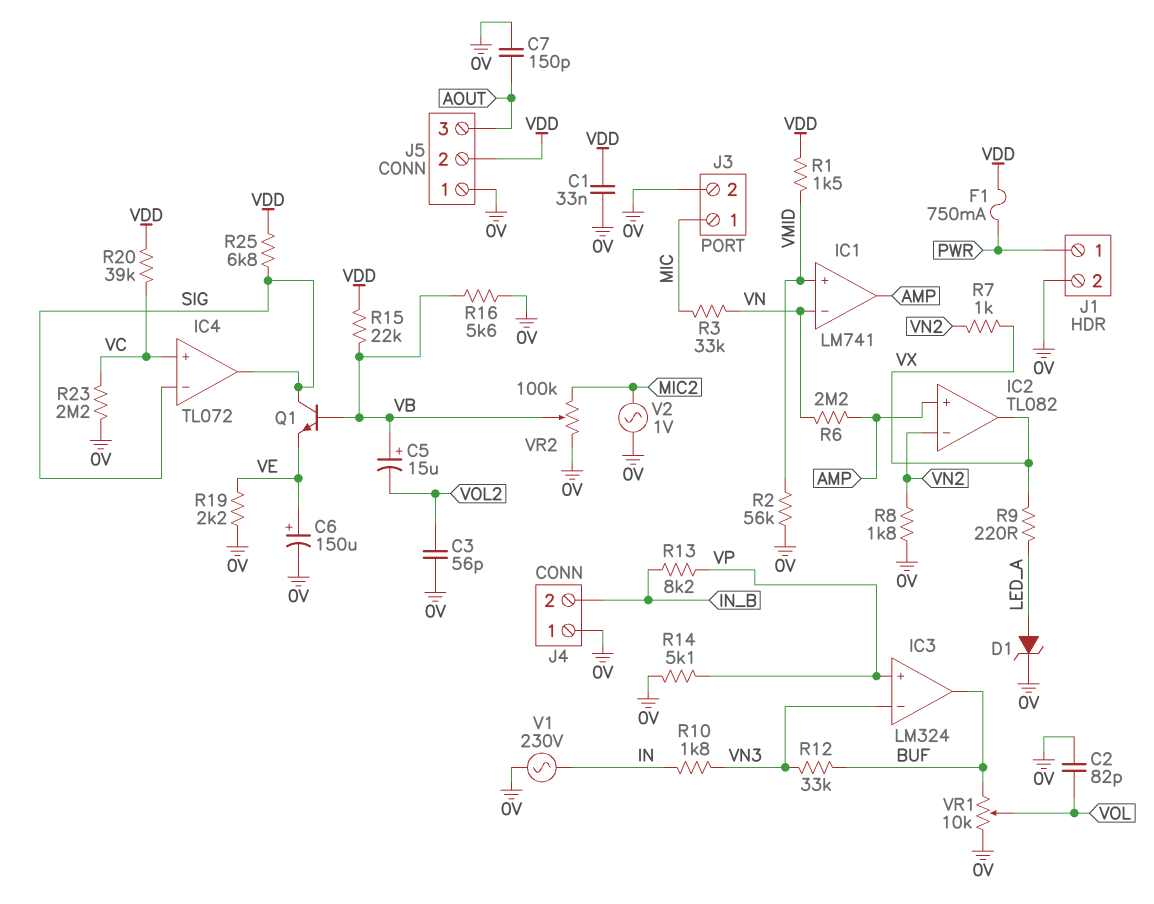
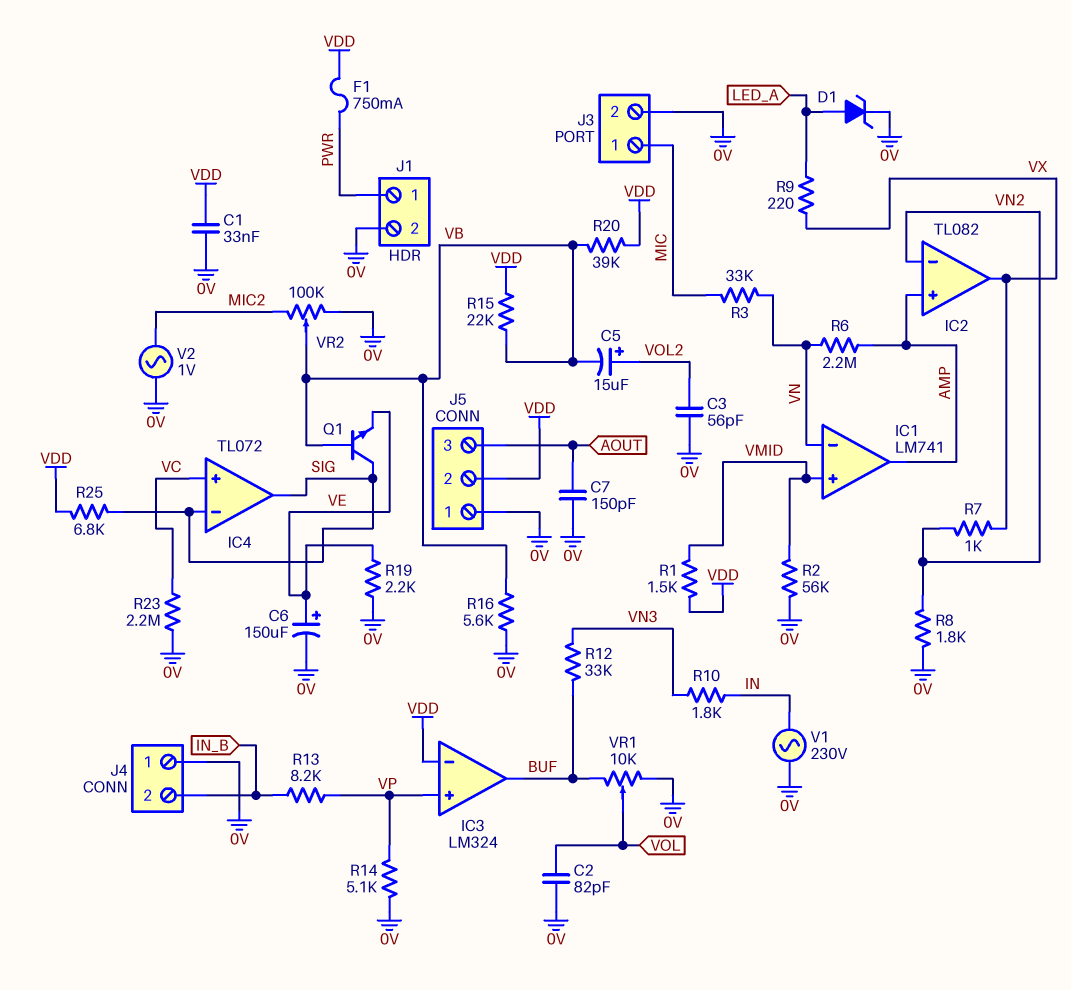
C5: 15uF (plus VB, minus VOL2) -> 15uF (plus VOL2, minus VB)
IC3 pin in-: VN3 -> VDD
R20: 39k (VC, VDD) -> 39k (VB, VDD)

